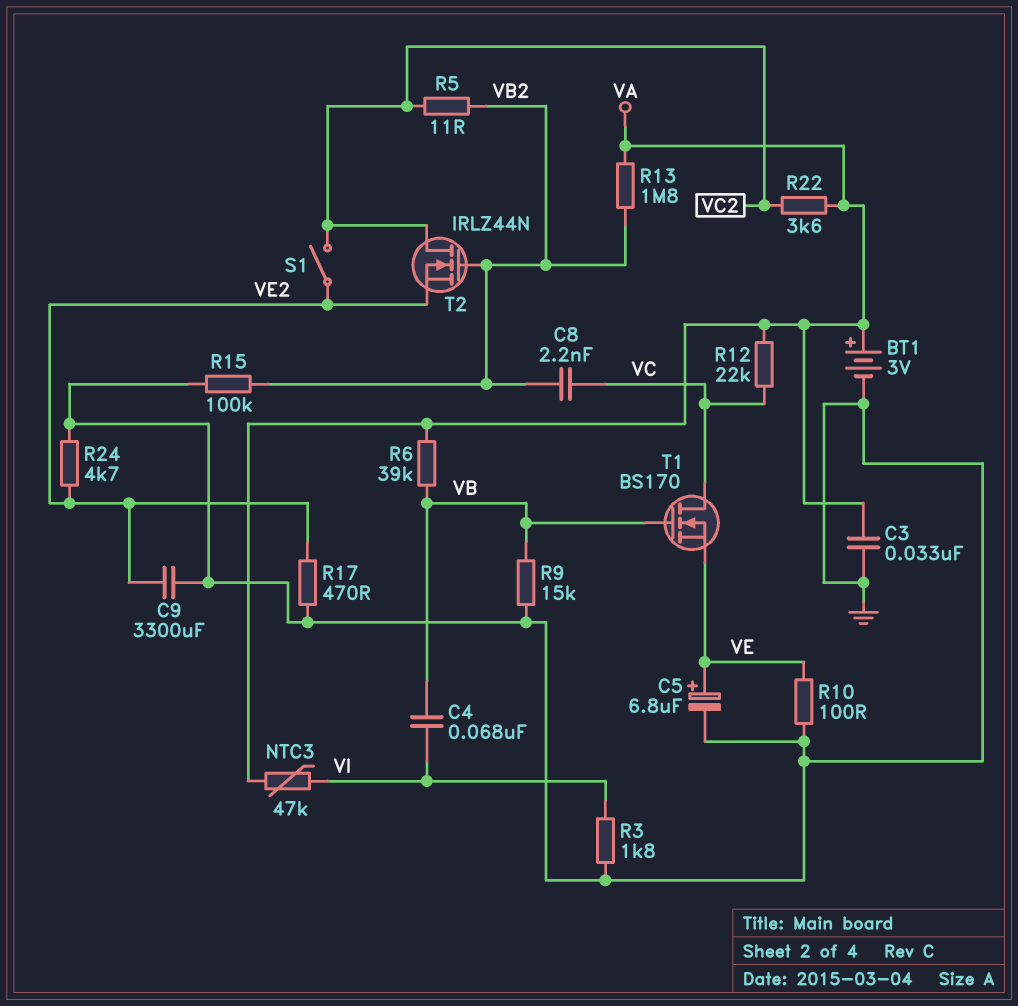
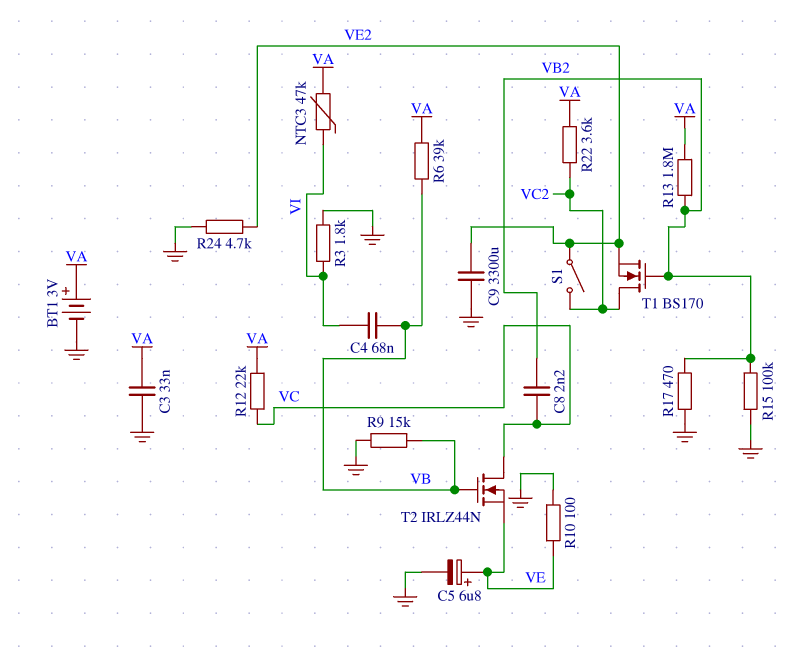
R5: 11 (VB2, VC2) -> none
R17: 470 (GND, VE2) -> 470 (GND, VB2)
T1: NMOS BS170 (G VB, D VC, S VE) -> NMOS BS170 (G VB2, D VC2, S VE2)
T2: NMOS IRLZ44N (G VB2, D VC2, S VE2) -> NMOS IRLZ44N (G VB, D VC, S VE)

